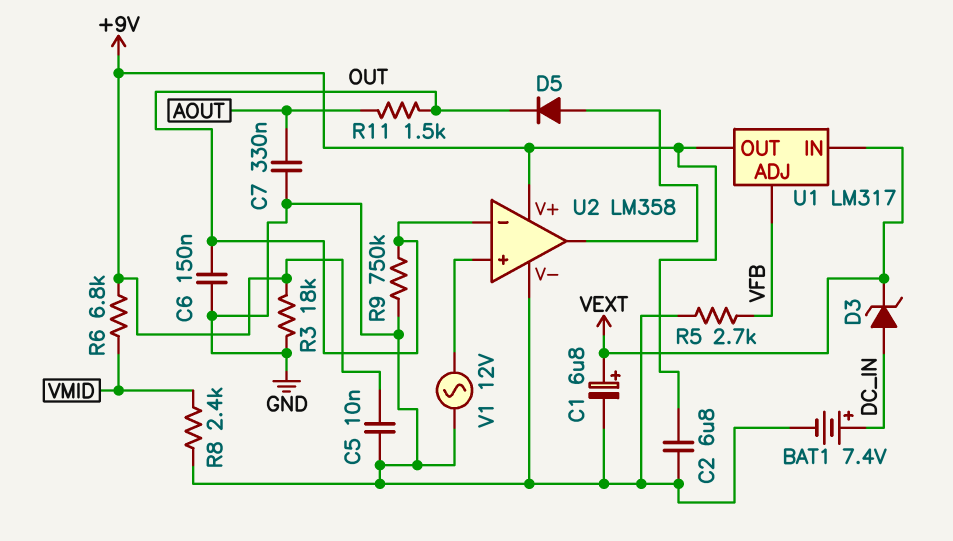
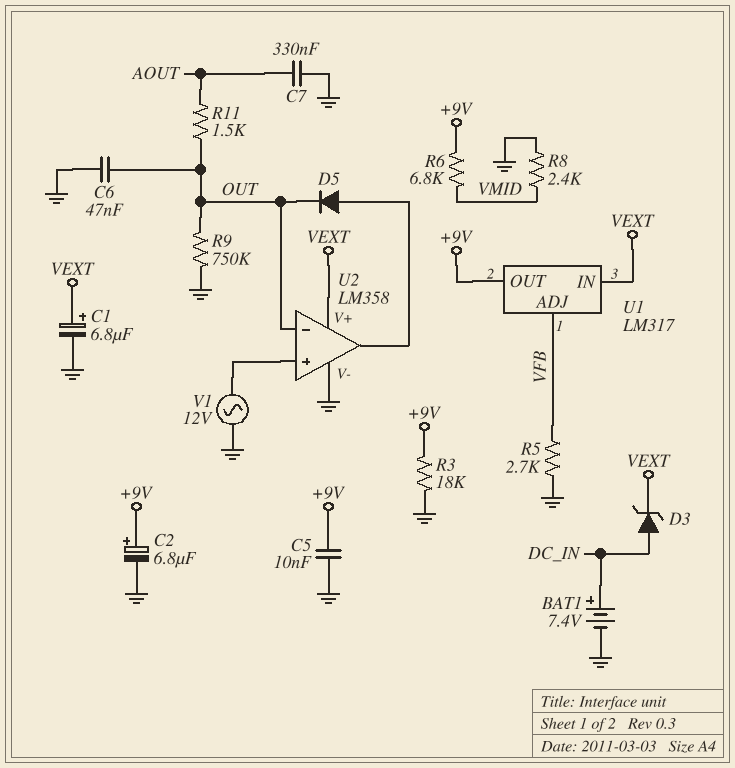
C2: 6.8uF (+9V, GND) -> 6.8uF (plus +9V, minus GND)
C6: 150nF (GND, OUT) -> 47nF (GND, OUT)
U2 pin V+: +9V -> VEXT

